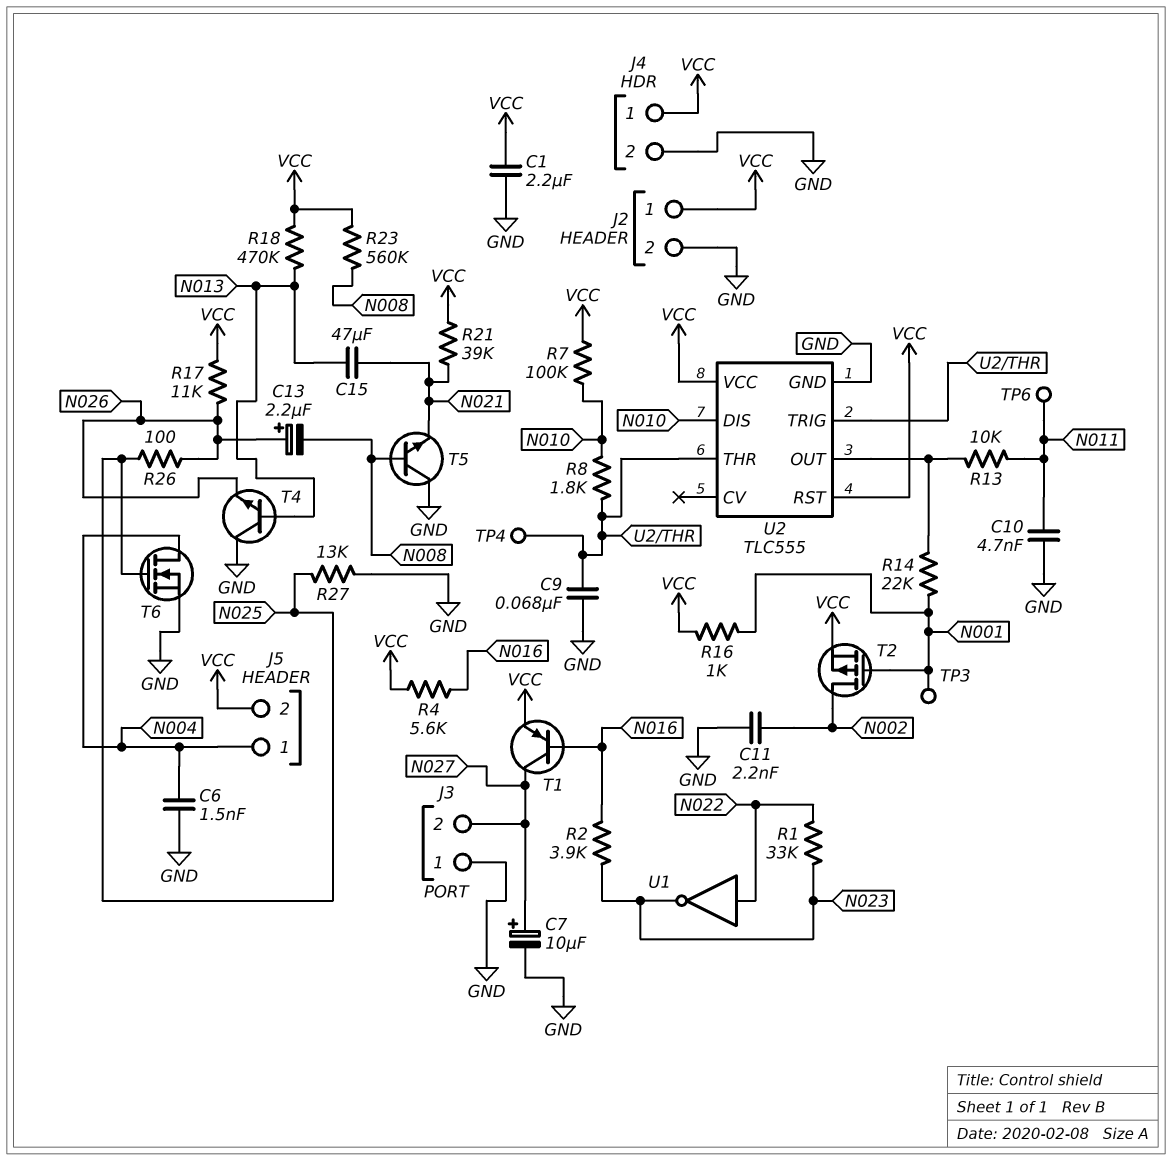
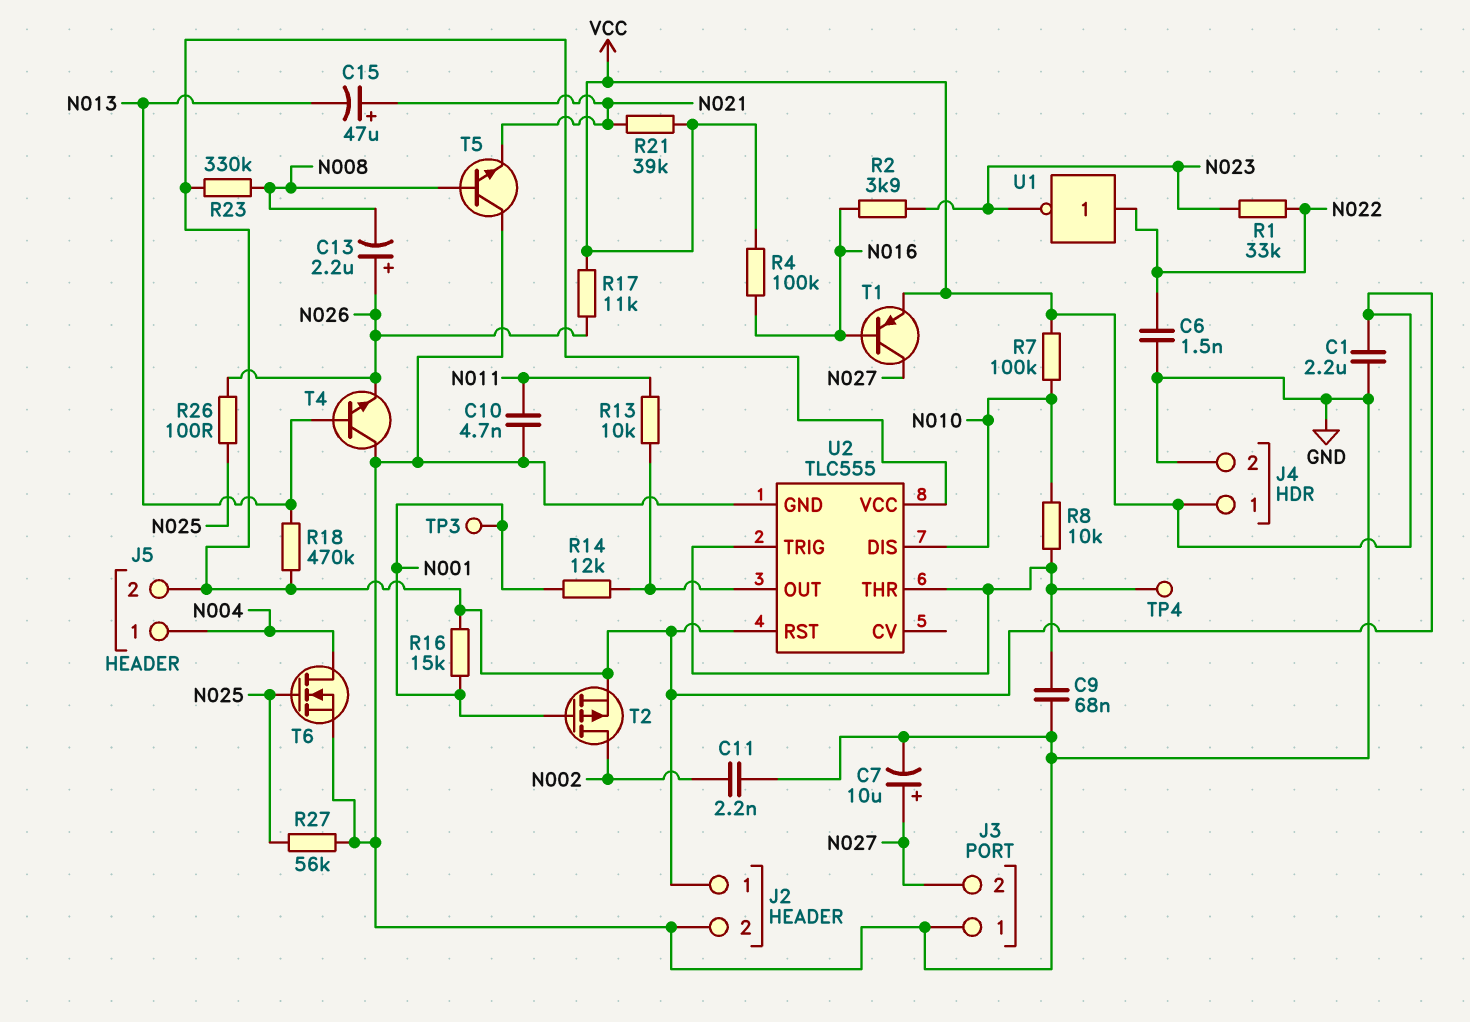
C6: 1.5nF (GND, N004) -> 1.5nF (GND, N022)
C15: 47uF (N013, N021) -> 47uF (plus N021, minus N013)
R4: 5.6k (N016, VCC) -> 100k (N016, VCC)
R8: 1.8k (N010, U2/THR) -> 10k (N010, U2/THR)
R14: 22k (N001, U2/OUT) -> 12k (N001, U2/OUT)
R16: 1k (N001, VCC) -> 15k (N001, VCC)
R23: 560k (N008, VCC) -> 330k (N008, VCC)
R27: 13k (GND, N025) -> 56k (GND, N025)
TP6: test point (N011) -> none

